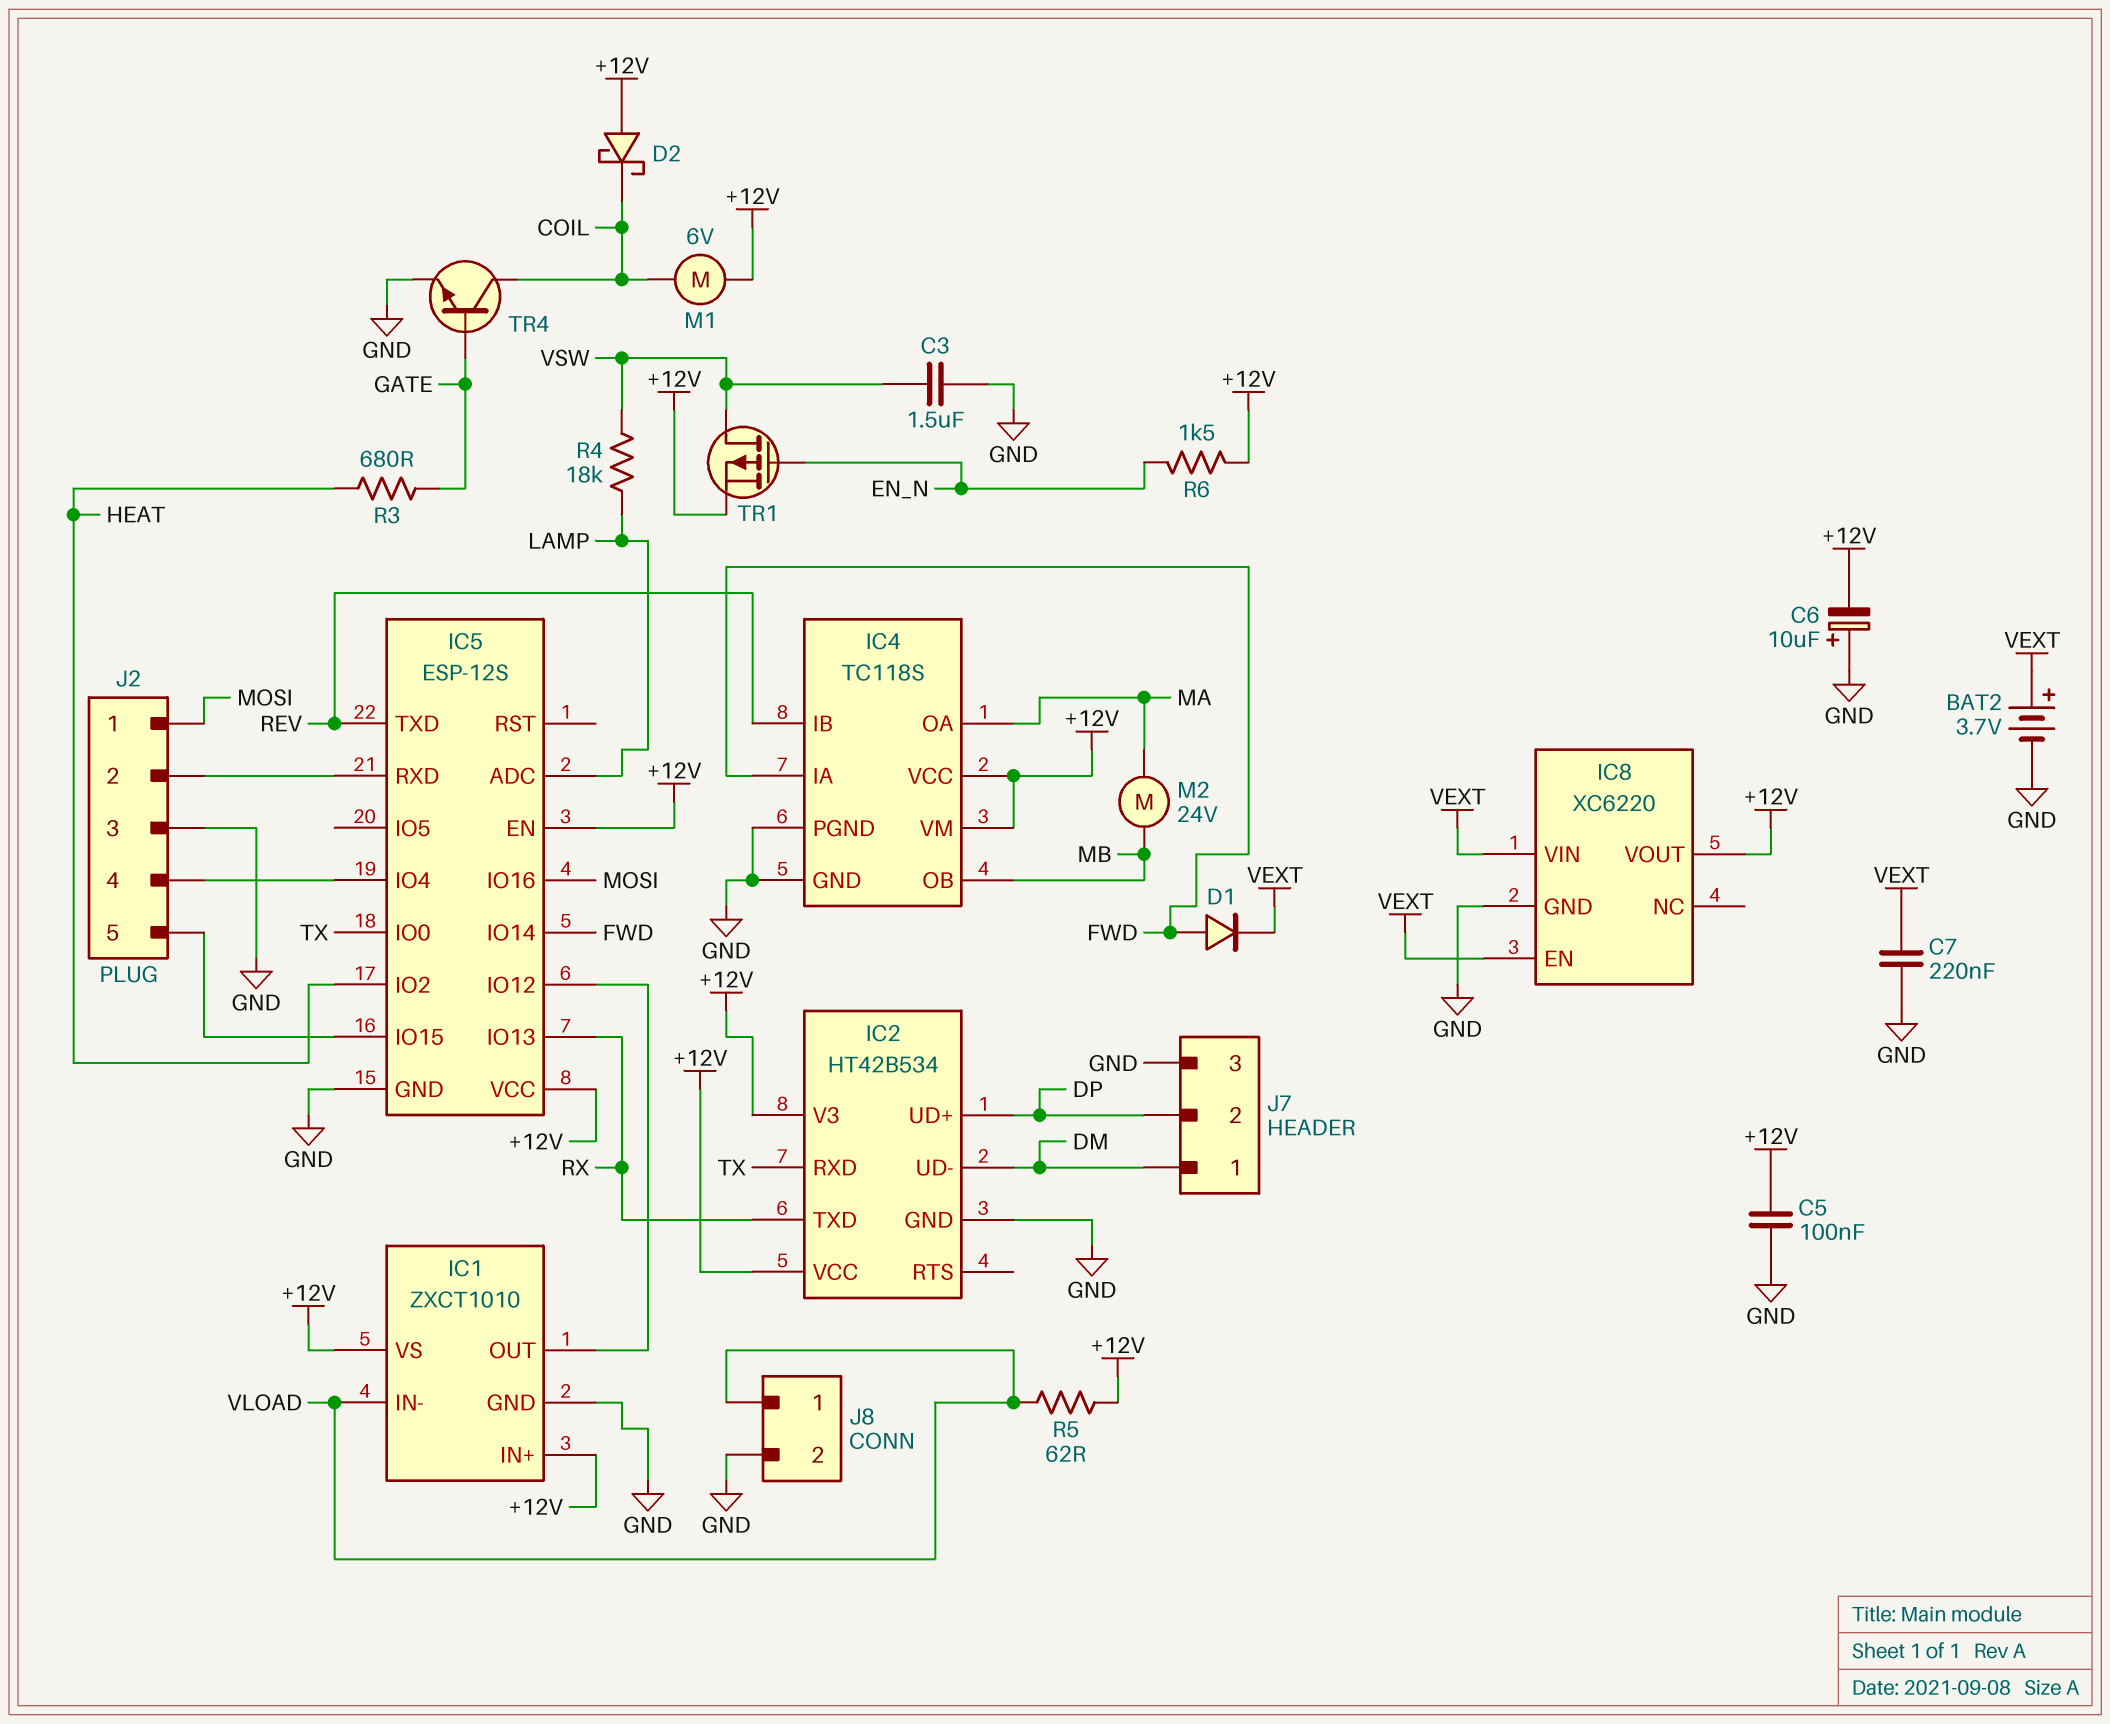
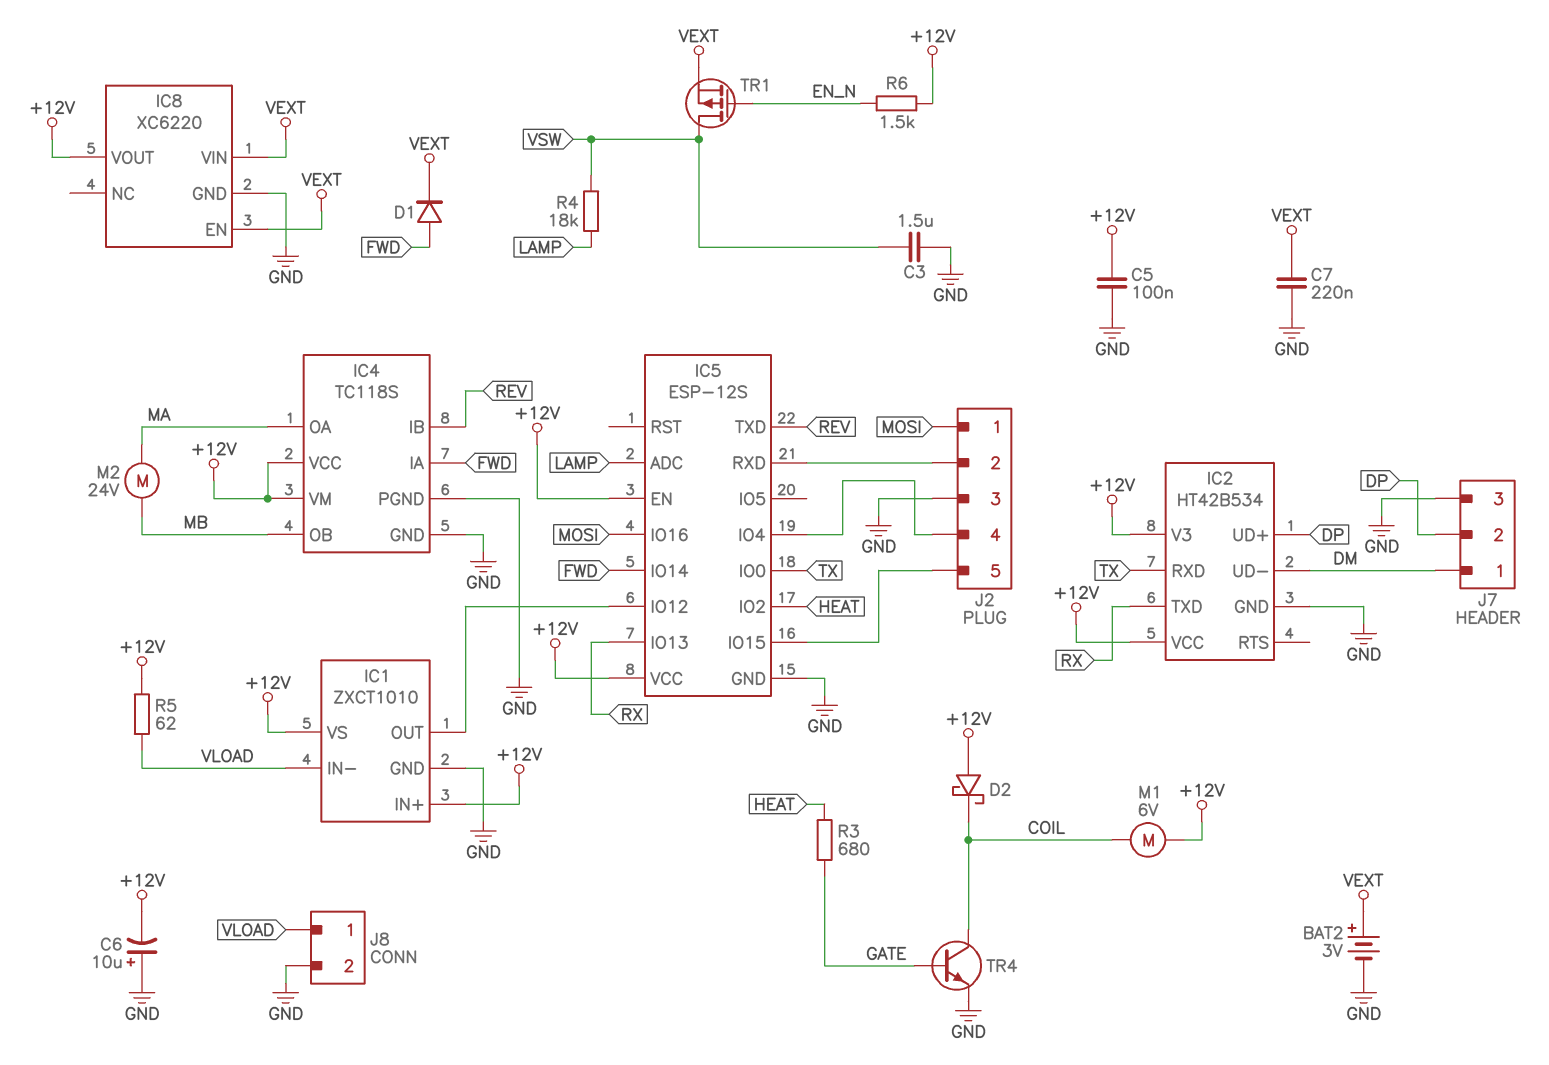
BAT2: 3.7V (plus VEXT, minus GND) -> 3V (plus VEXT, minus GND)
TR1: PMOS (G EN_N, D VSW, S +12V) -> PMOS (G EN_N, D VSW, S VEXT)

